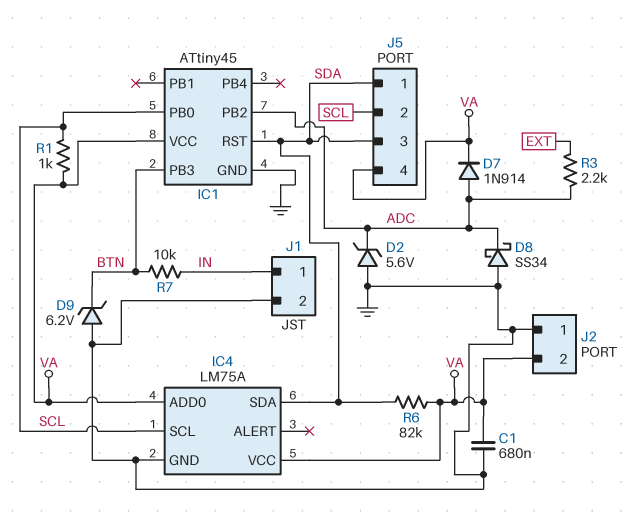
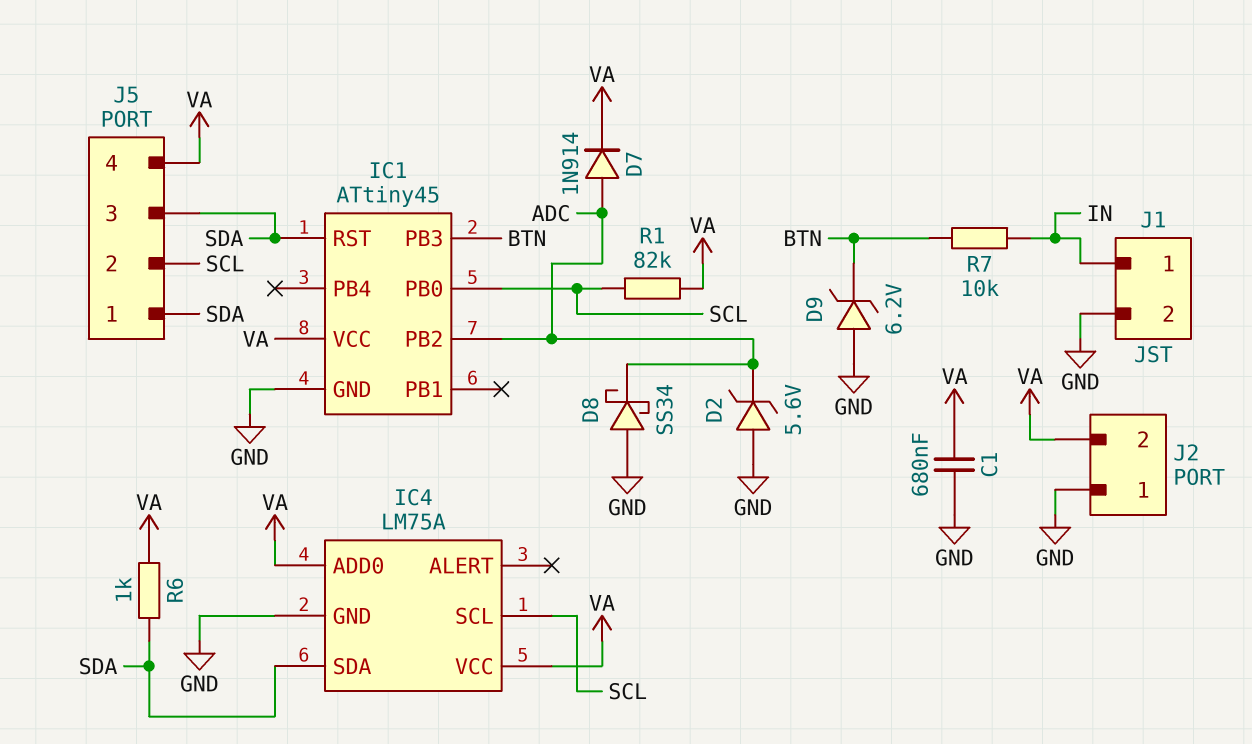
R1: 1k (SCL, VA) -> 82k (SCL, VA)
R3: 2.2k (ADC, EXT) -> none
R6: 82k (SDA, VA) -> 1k (SDA, VA)

